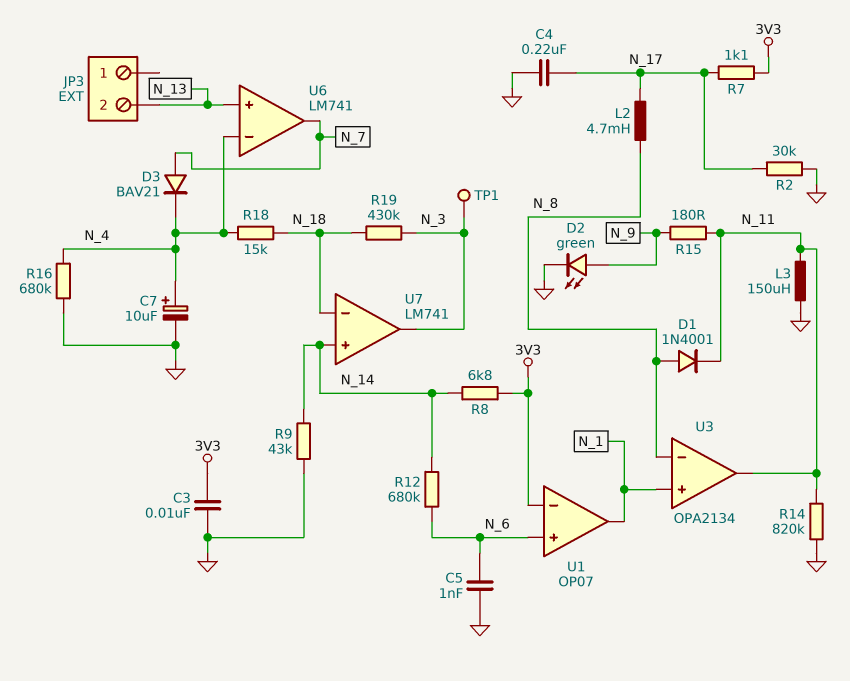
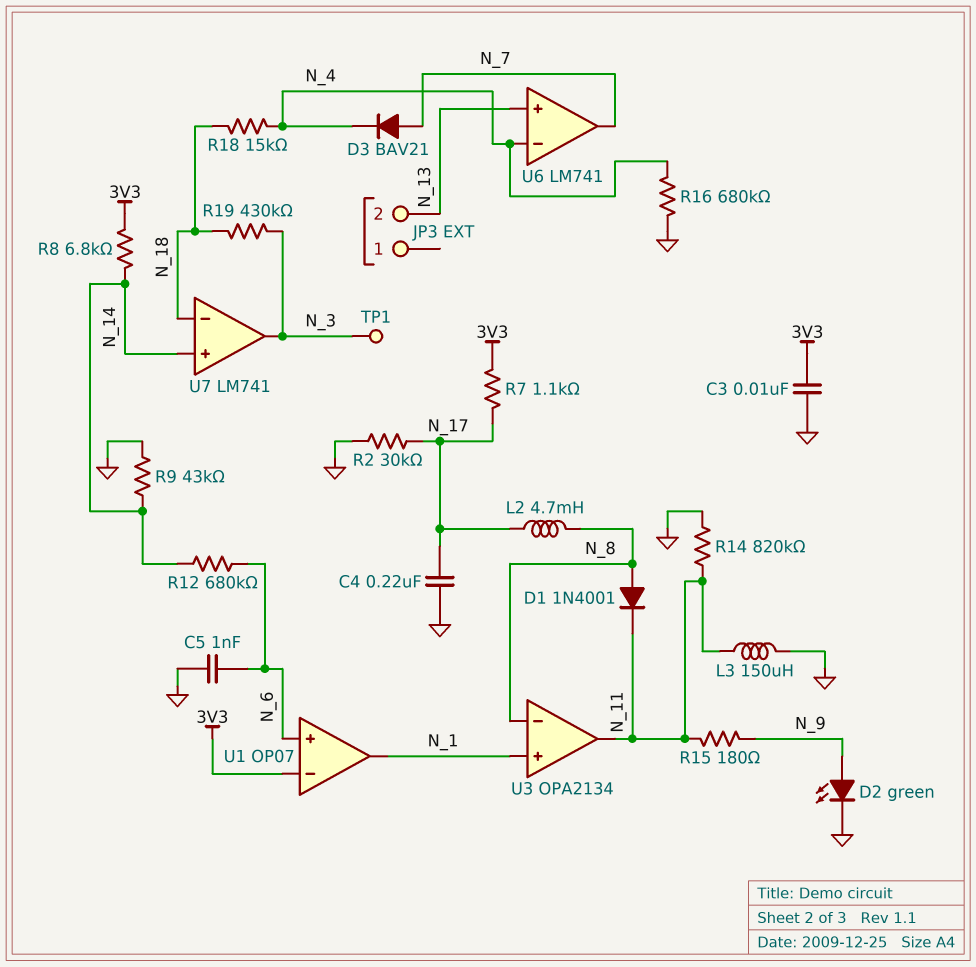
C7: 10uF (plus N_4, minus GND) -> none

